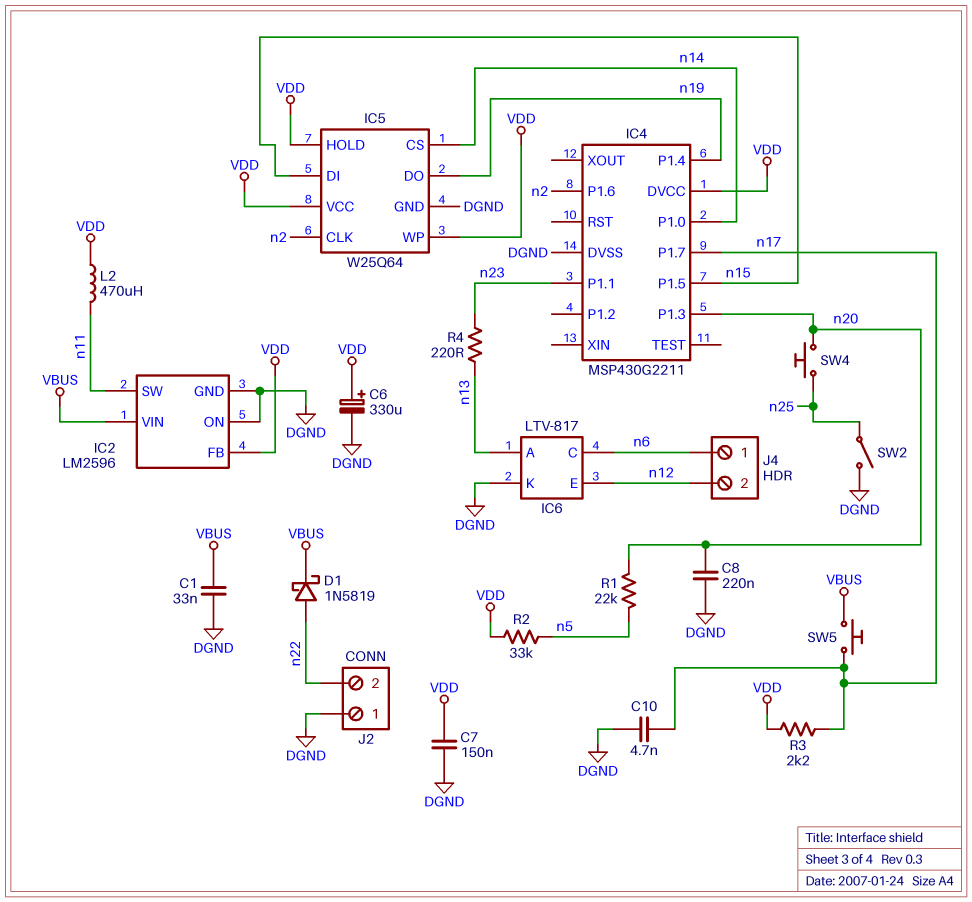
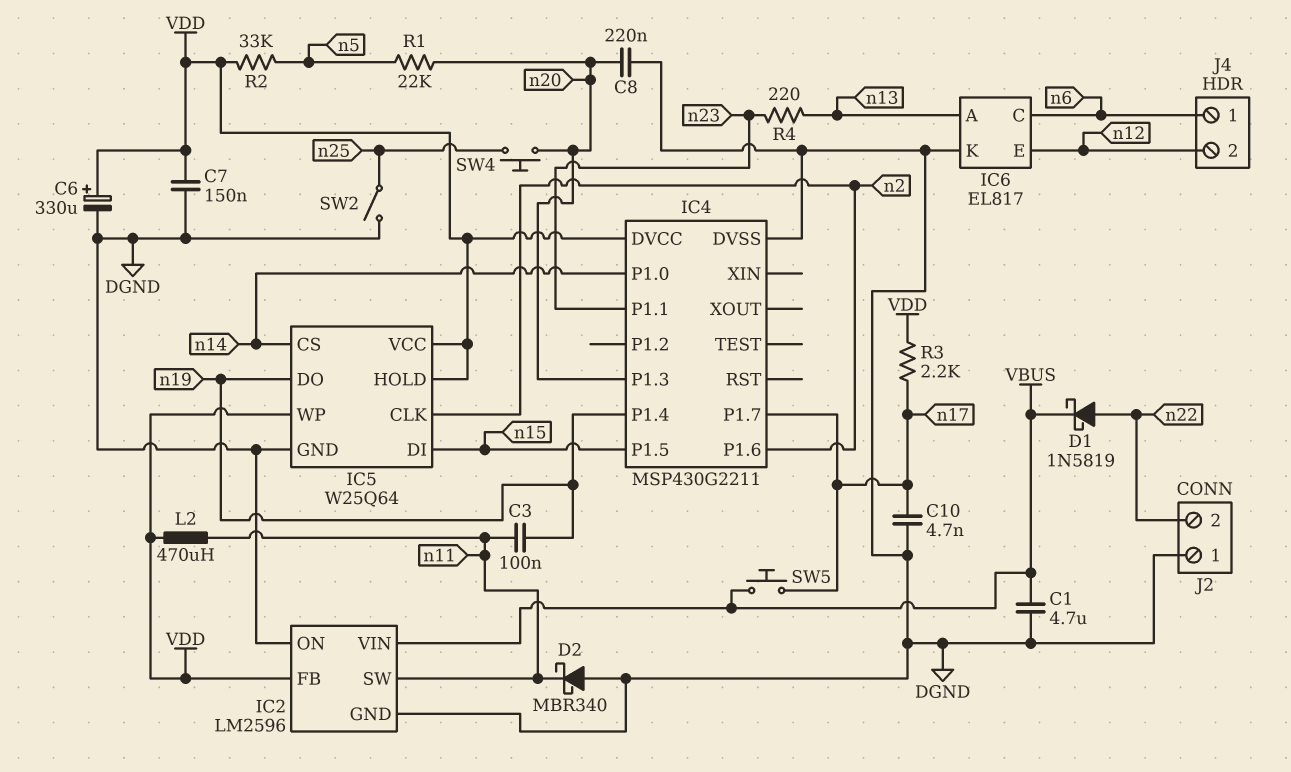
C1: 33nF (DGND, VBUS) -> 4.7uF (DGND, VBUS)
C3: none -> 100nF (n11, n19)
D2: none -> schottky MBR340 (A DGND, K n11)
IC6: LTV-817 -> EL817

